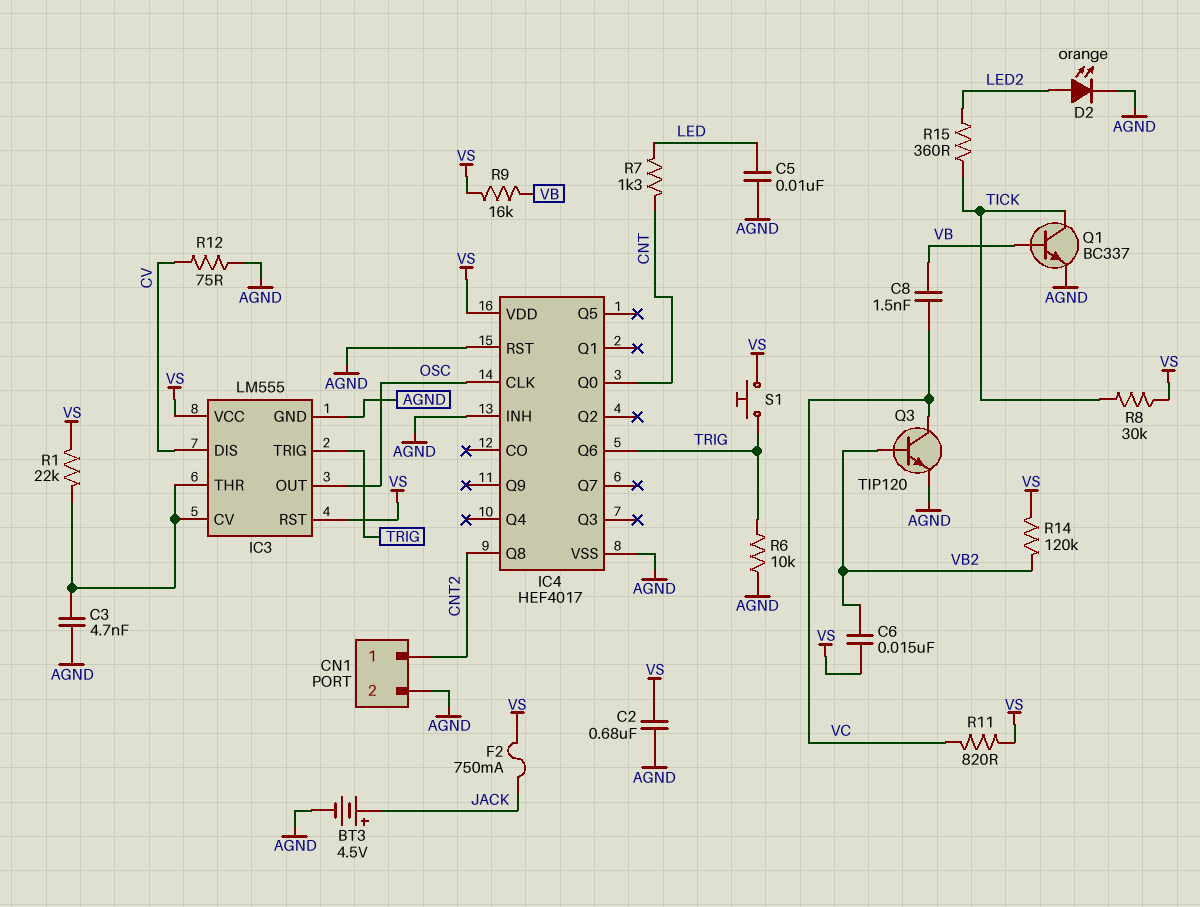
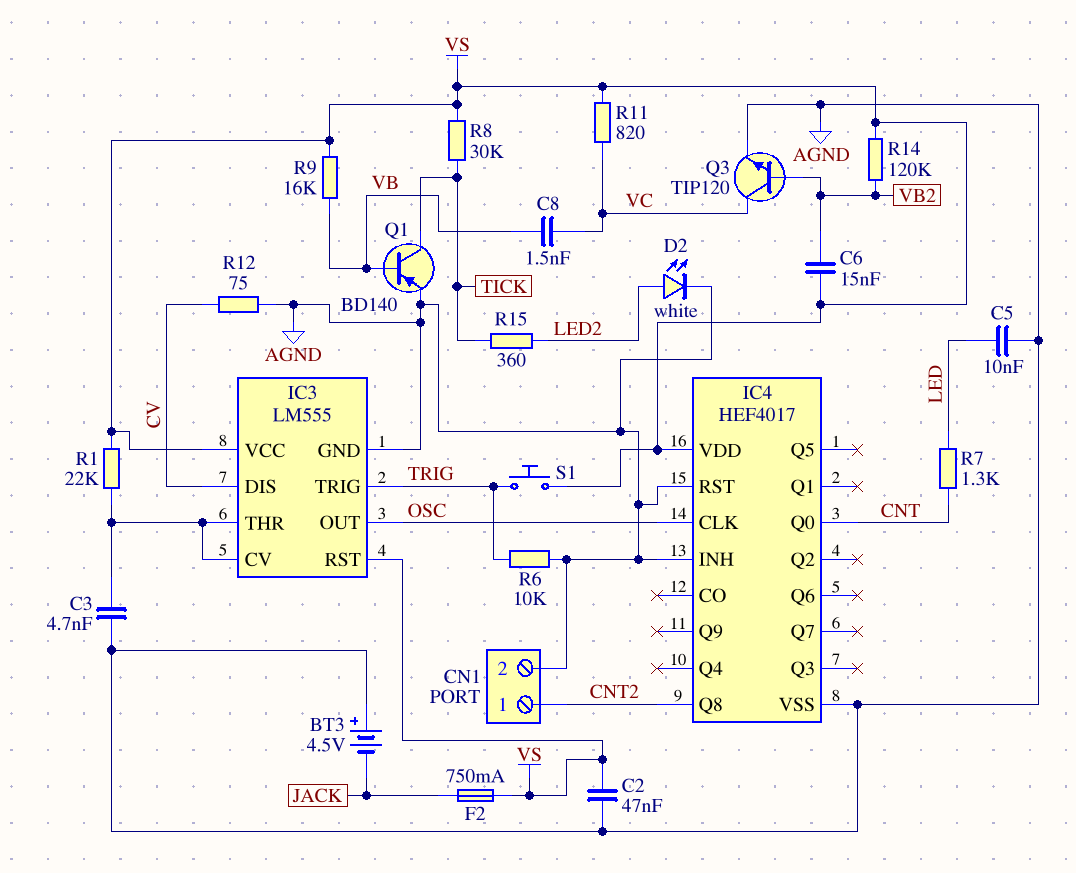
BT3: 4.5V (plus JACK, minus AGND) -> 4.5V (plus AGND, minus JACK)
C2: 680nF (AGND, VS) -> 47nF (AGND, VS)
D2: LED orange (A LED2, K AGND) -> LED white (A LED2, K AGND)
IC4 pin Q6: TRIG -> none
Q1: NPN BC337 (B VB, C TICK, E AGND) -> PNP BD140 (B VB, C TICK, E AGND)

